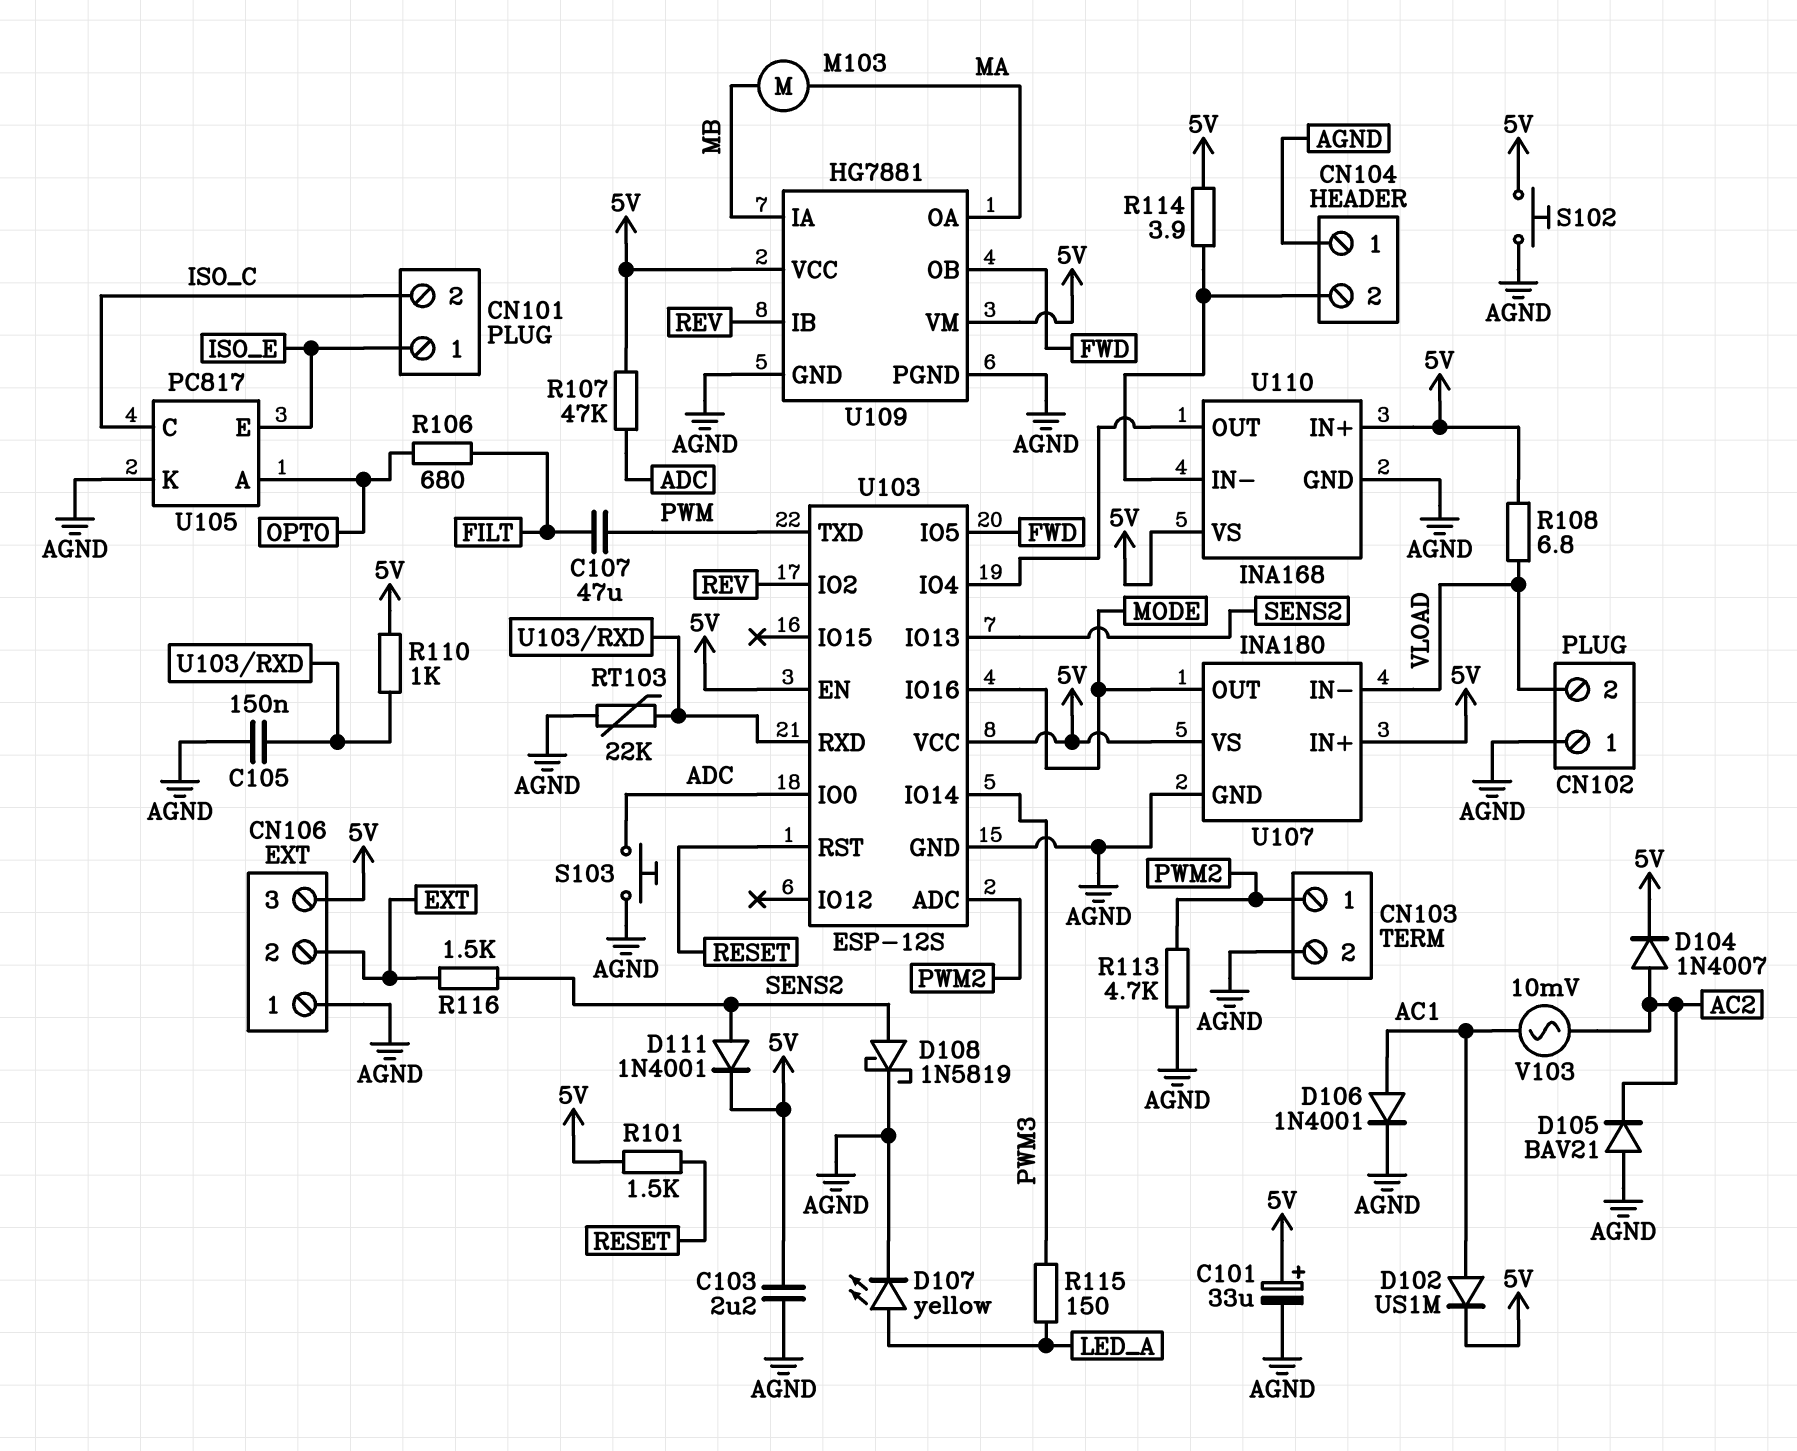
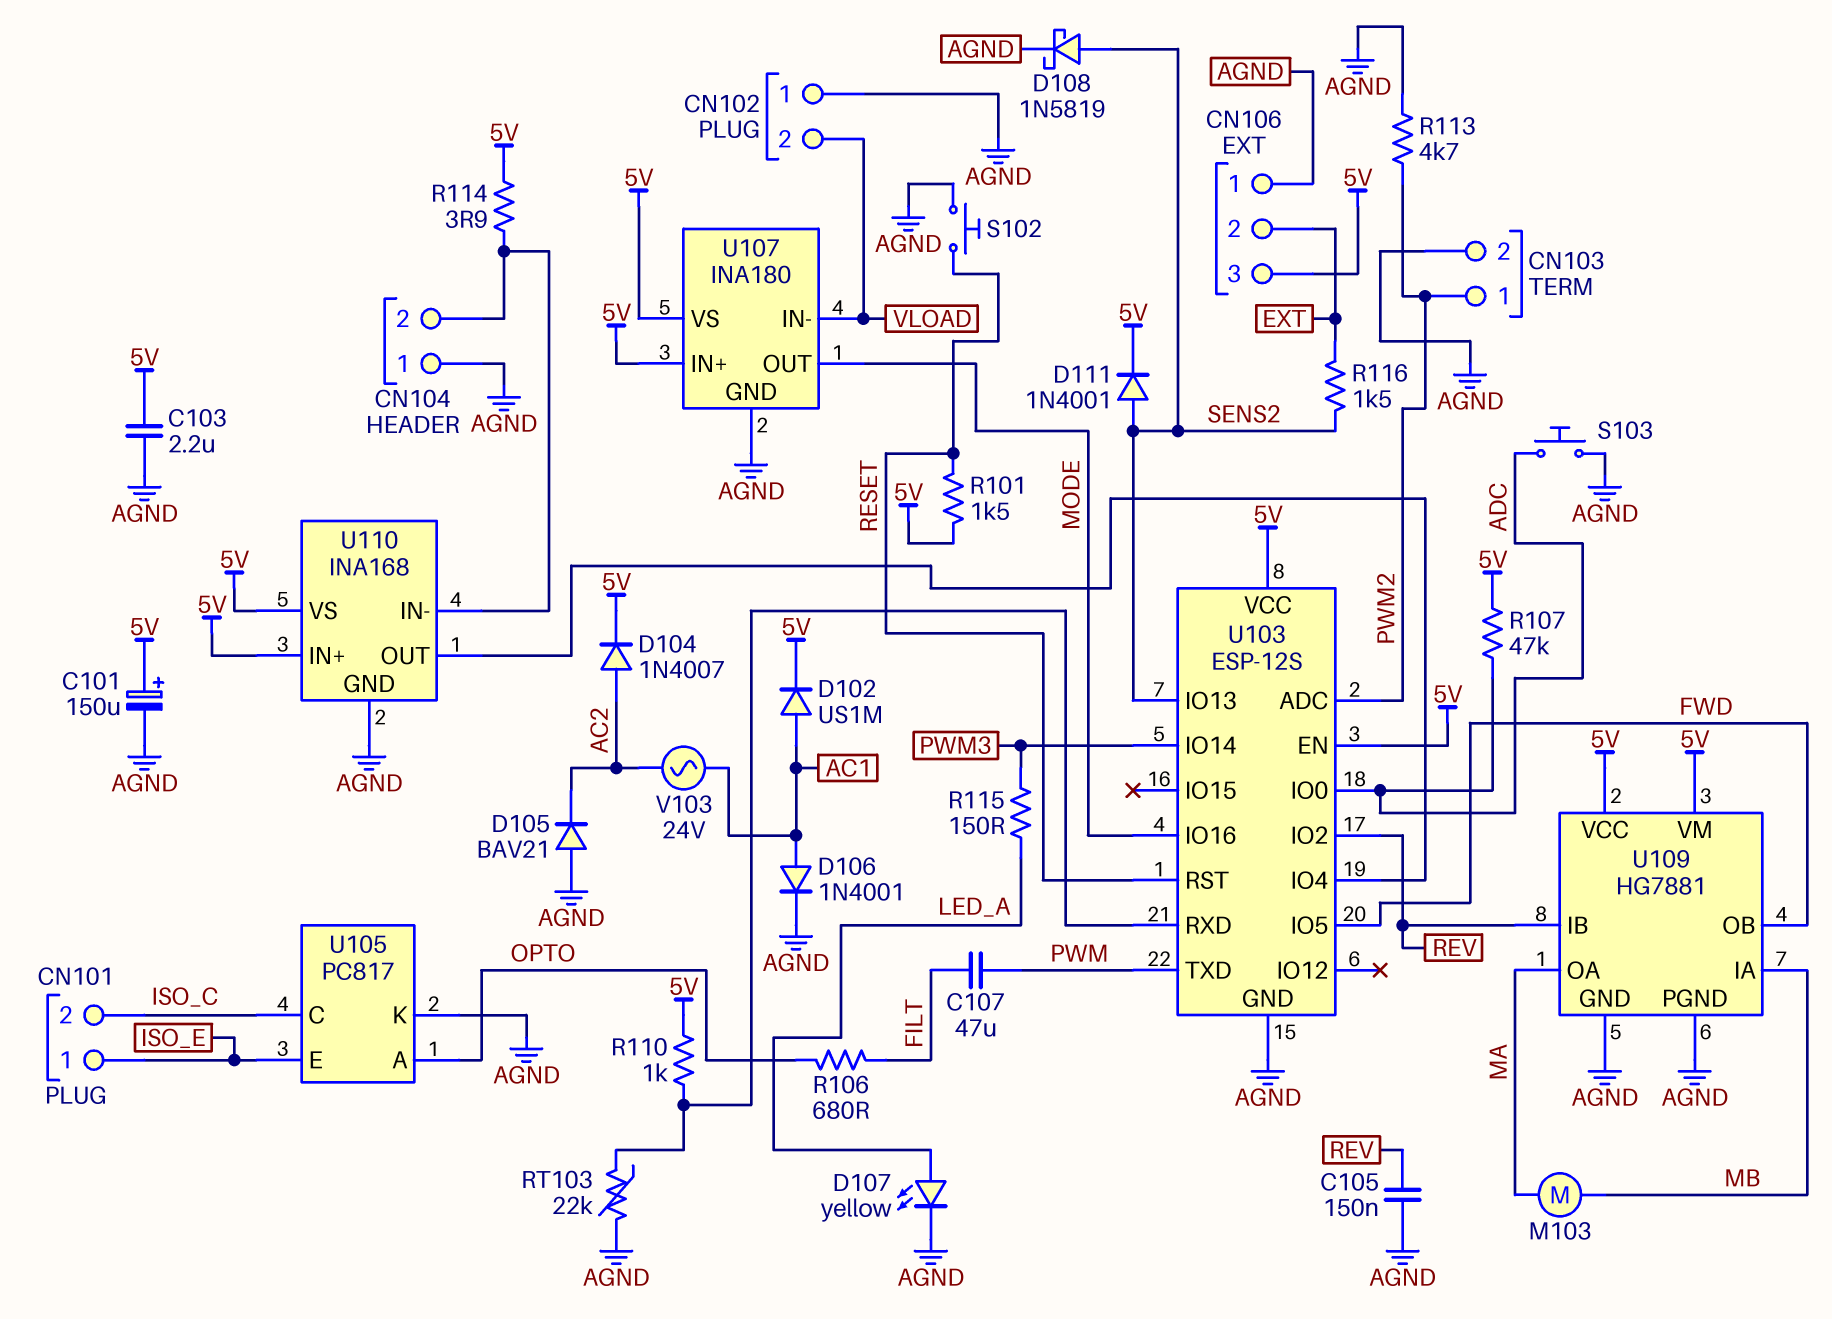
C101: 33uF (plus 5V, minus AGND) -> 150uF (plus 5V, minus AGND)
C105: 150nF (AGND, U103/RXD) -> 150nF (AGND, REV)
R108: 6.8 (5V, VLOAD) -> none
S102: button (5V, AGND) -> button (AGND, RESET)
V103: AC 10mV (AC1, AC2) -> AC 24V (AC1, AC2)

